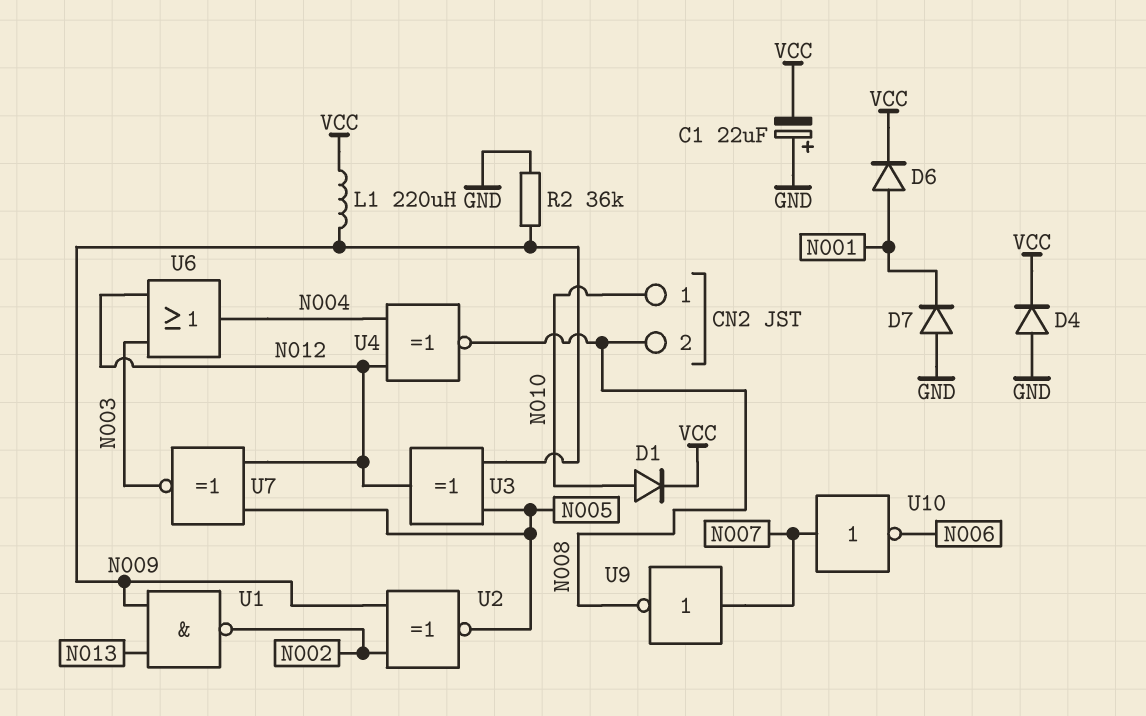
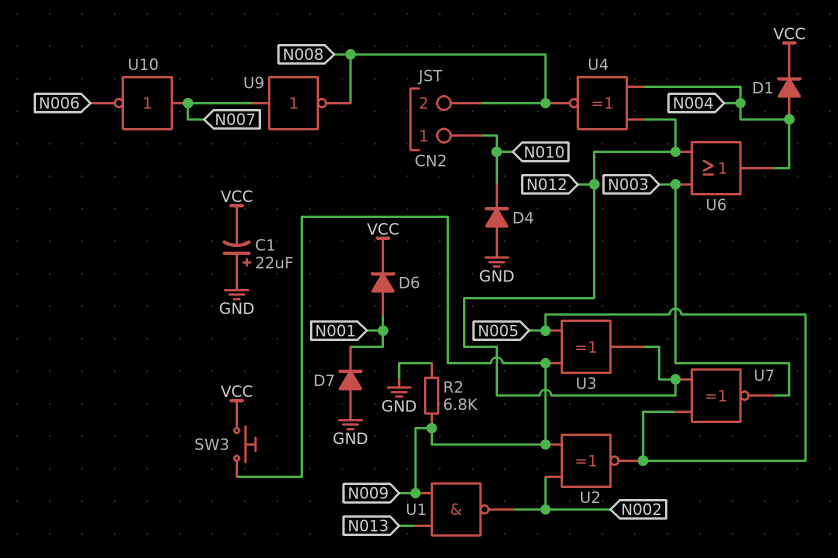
D1: diode (A N010, K VCC) -> diode (A N004, K VCC)
D4: diode (A GND, K VCC) -> diode (A GND, K N010)
L1: 220uH (N009, VCC) -> none
R2: 36k (GND, N009) -> 6.8k (GND, N009)
SW3: none -> button (N009, VCC)

